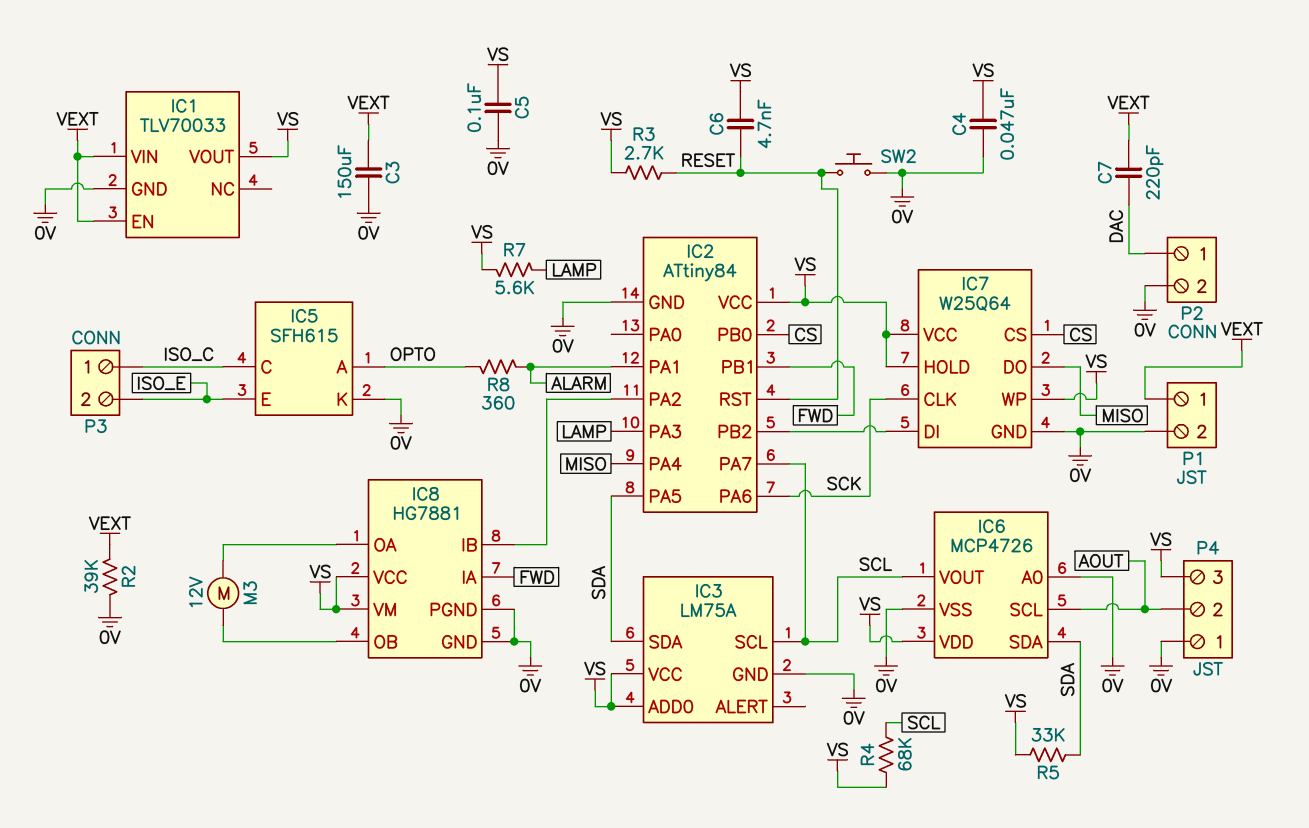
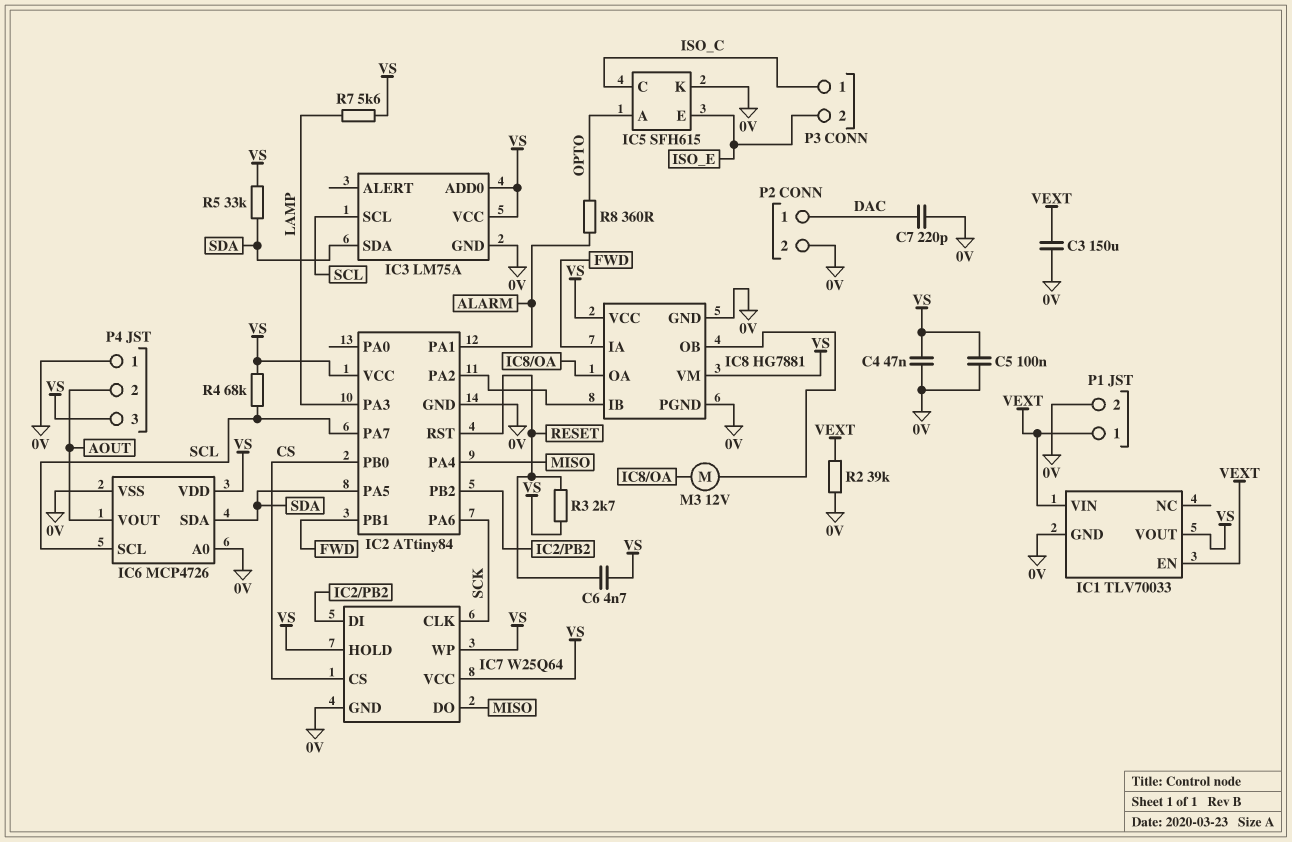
C7: 220pF (DAC, VEXT) -> 220pF (0V, DAC)
IC6 pin SCL: AOUT -> SCL
IC6 pin VOUT: SCL -> AOUT
SW2: button (0V, RESET) -> none

